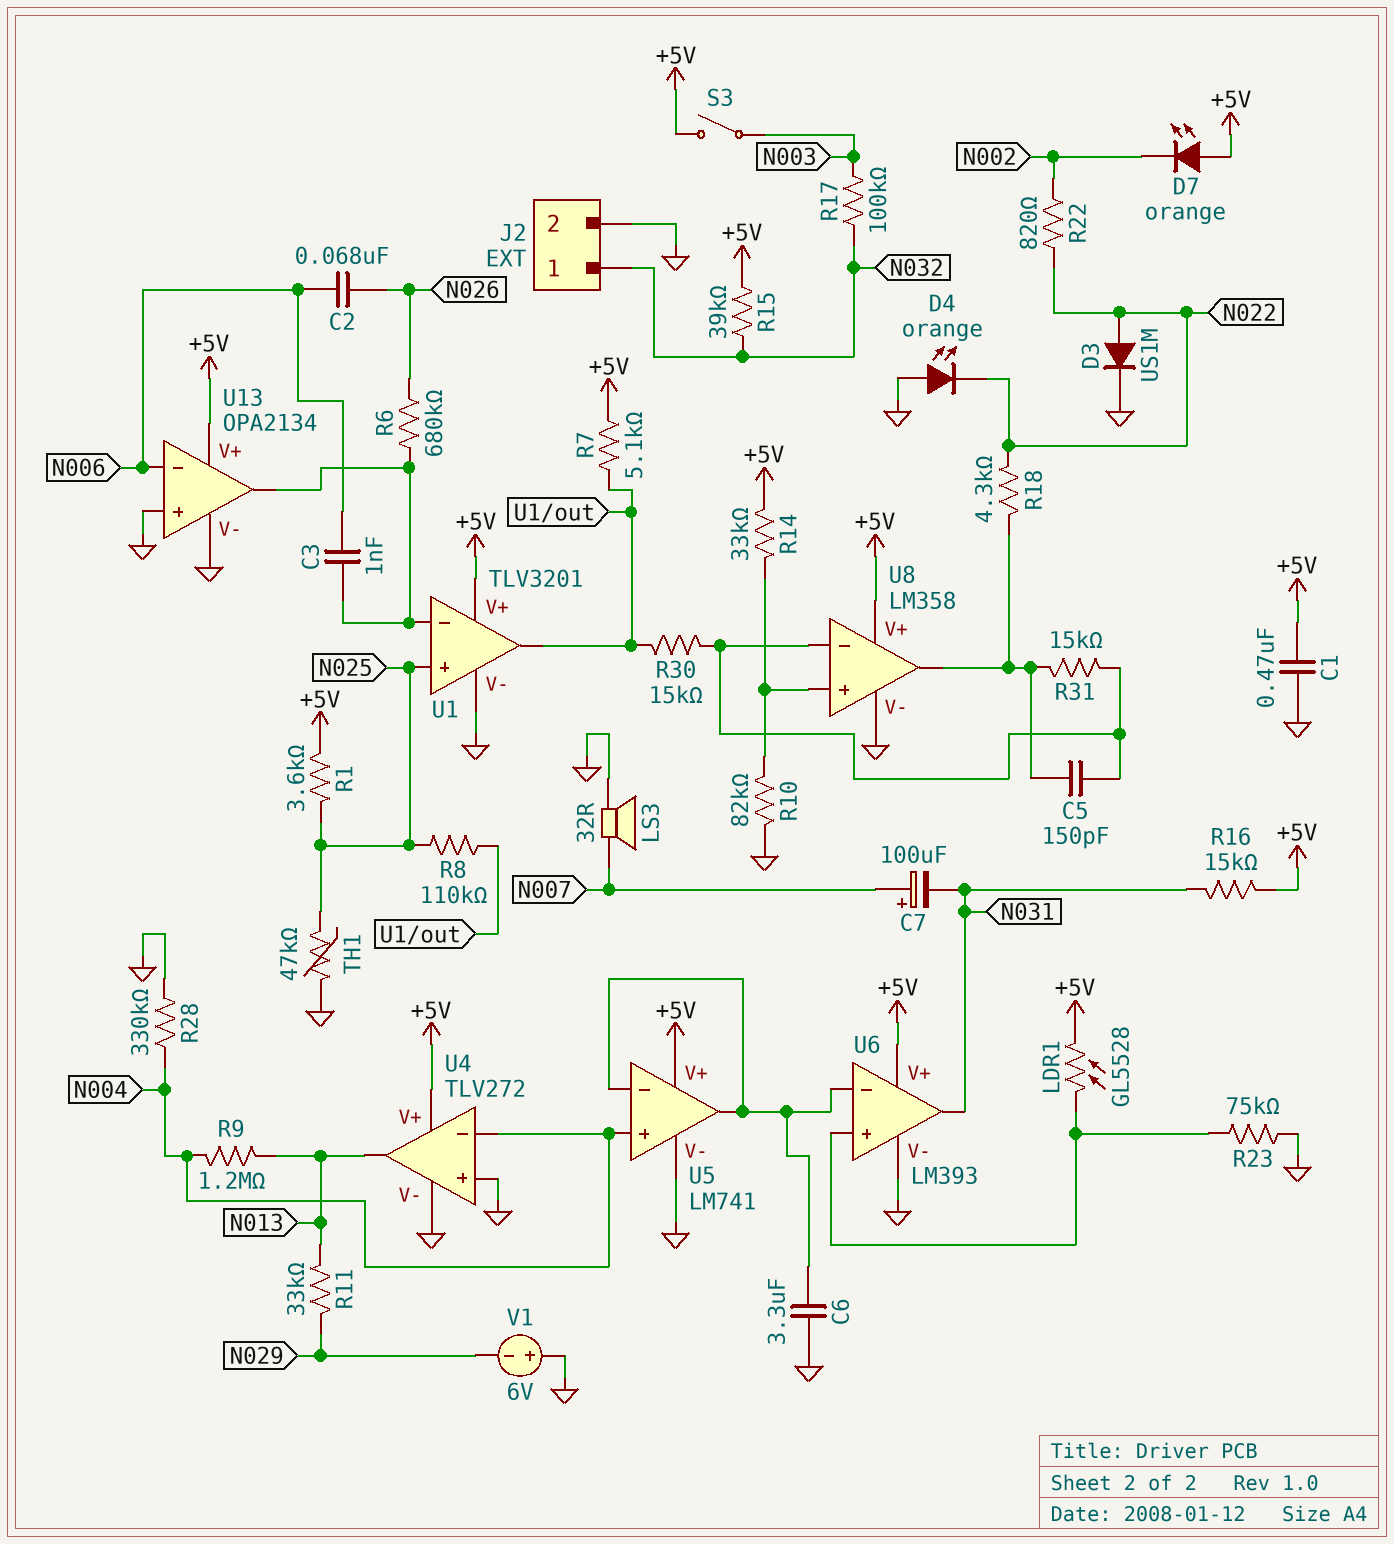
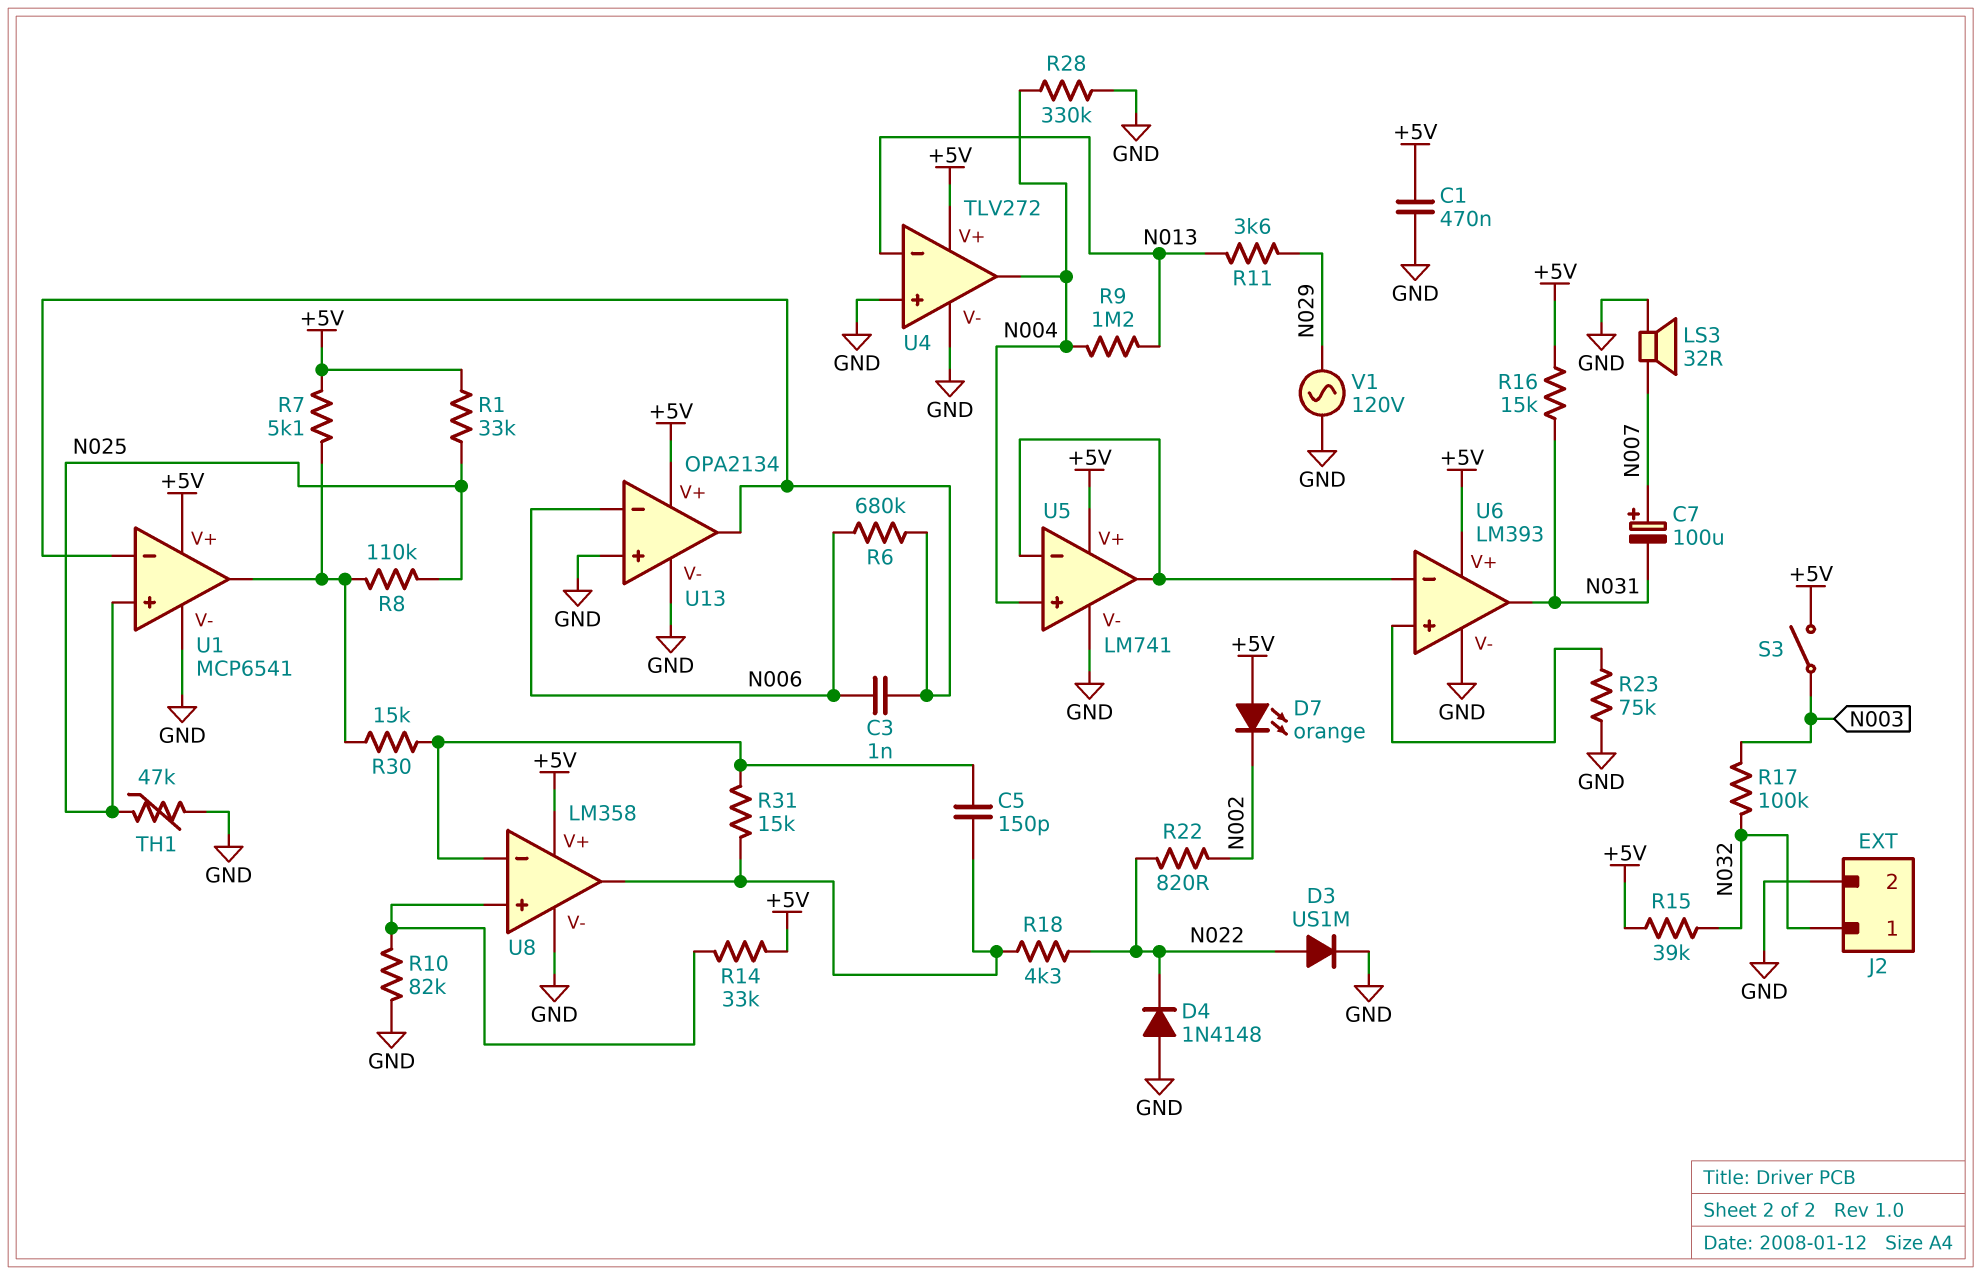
C2: 68nF (N006, N026) -> none
C6: 3.3uF (GND, U5/in-) -> none
D4: LED orange (A GND, K N022) -> diode 1N4148 (A GND, K N022)
LDR1: GL5528 (+5V, U6/in+) -> none
R1: 3.6k (+5V, N025) -> 33k (+5V, N025)
R6: 680k (N026, U1/in-) -> 680k (N006, U1/in-)
R11: 33k (N013, N029) -> 3.6k (N013, N029)
U1: TLV3201 -> MCP6541
U4 pin in-: N004 -> N013
U4 pin out: N013 -> N004
V1: 6V (plus GND, minus N029) -> AC 120V (GND, N029)

